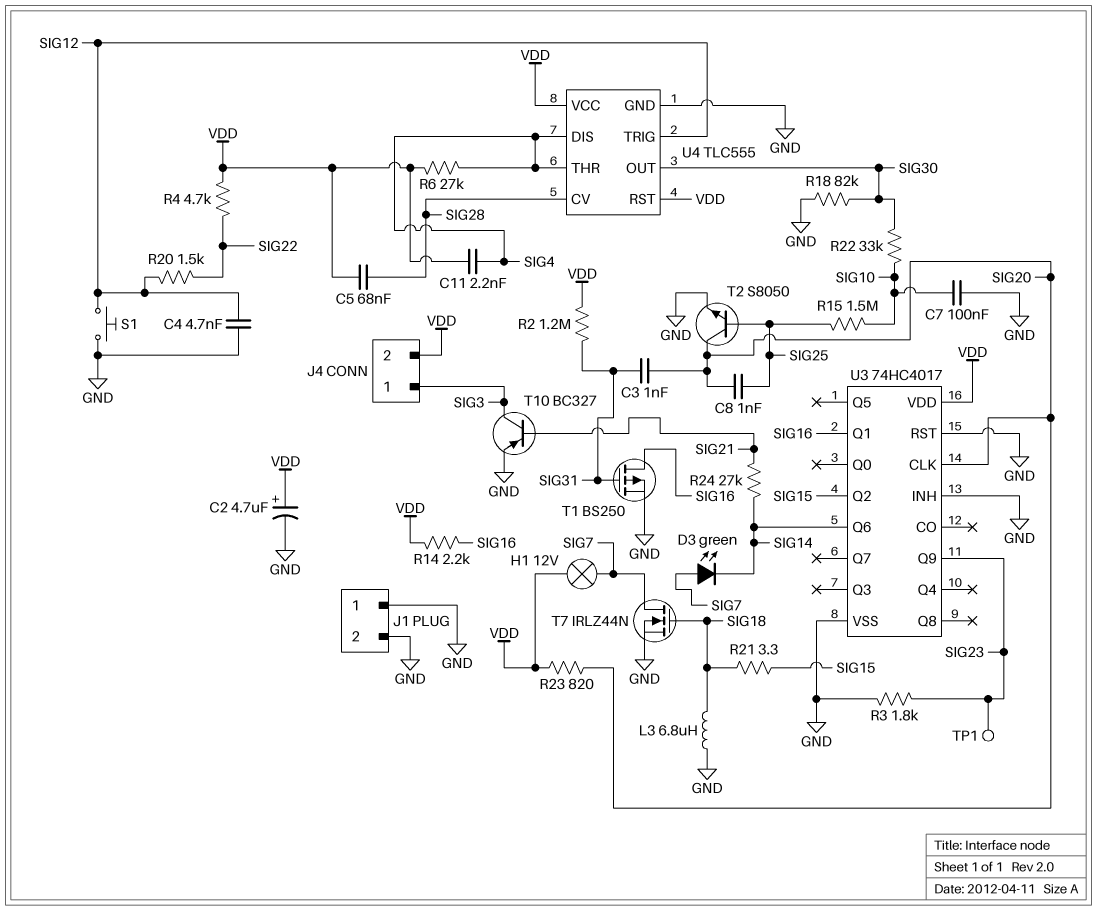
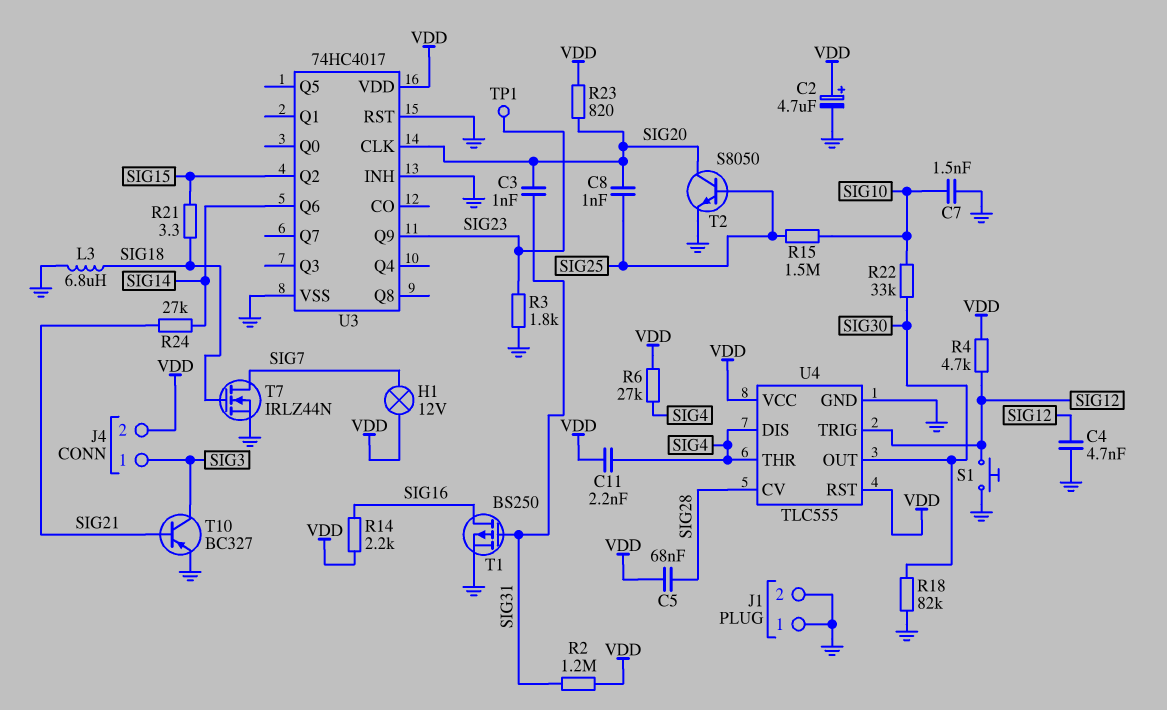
C7: 100nF (GND, SIG10) -> 1.5nF (GND, SIG10)
D3: LED green (A SIG7, K SIG14) -> none
R4: 4.7k (SIG22, VDD) -> 4.7k (SIG12, VDD)
R20: 1.5k (SIG12, SIG22) -> none
U3 pin Q1: SIG16 -> none

